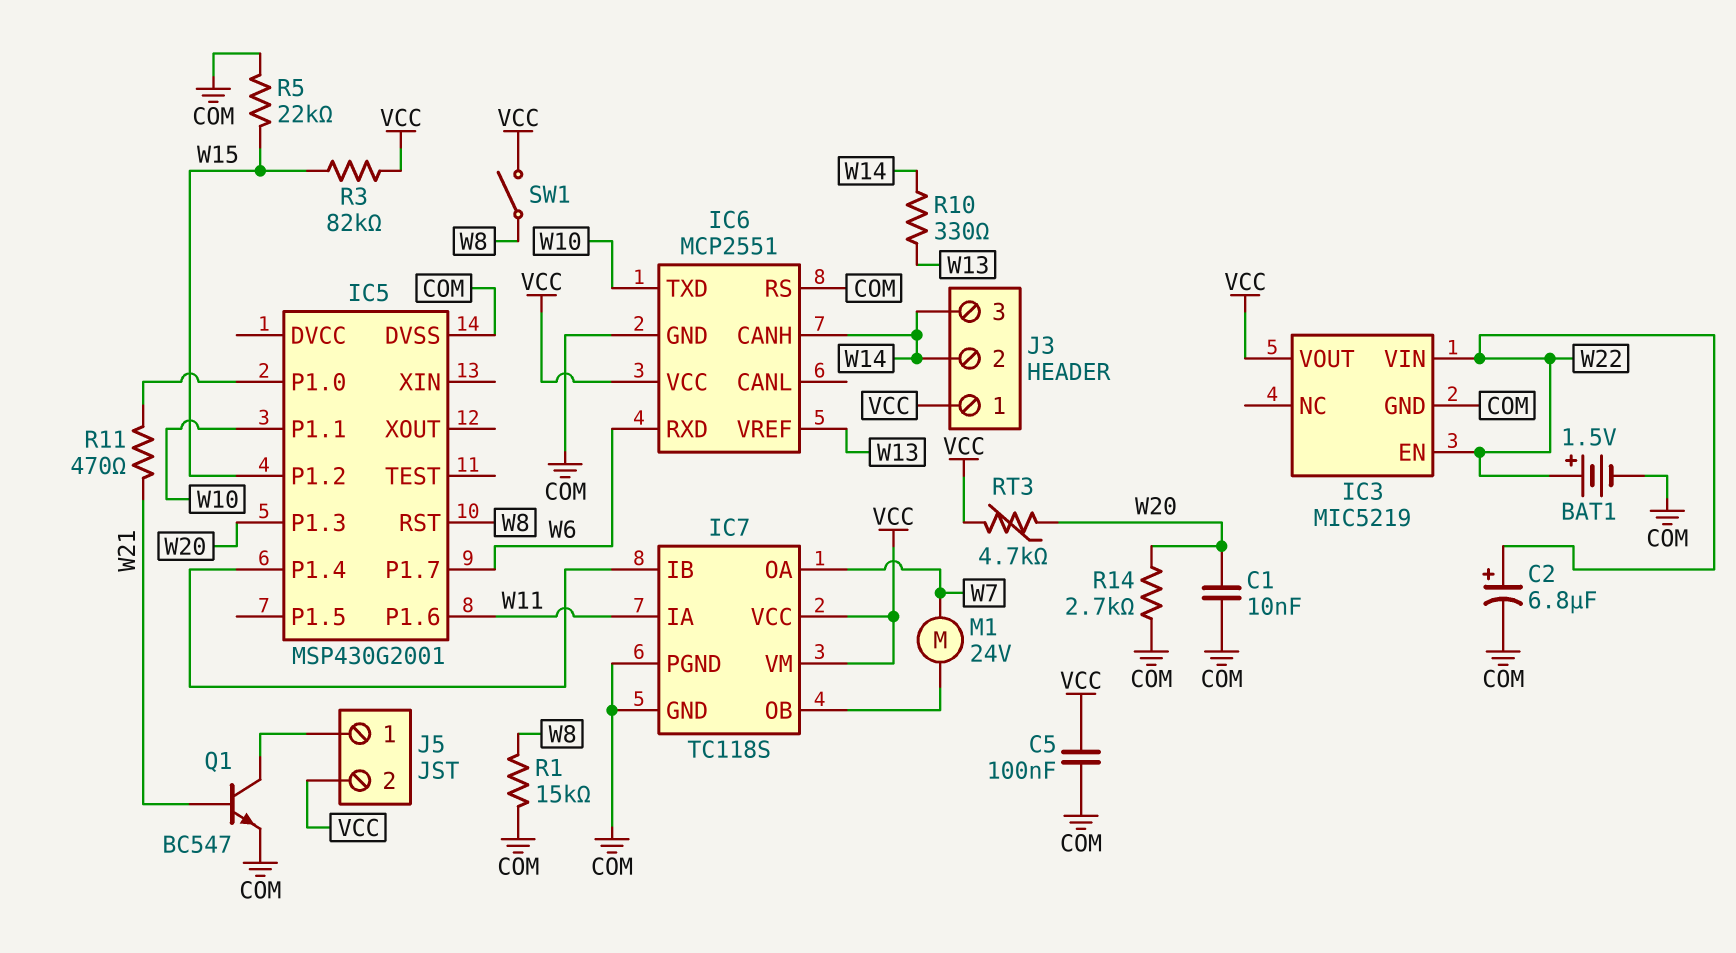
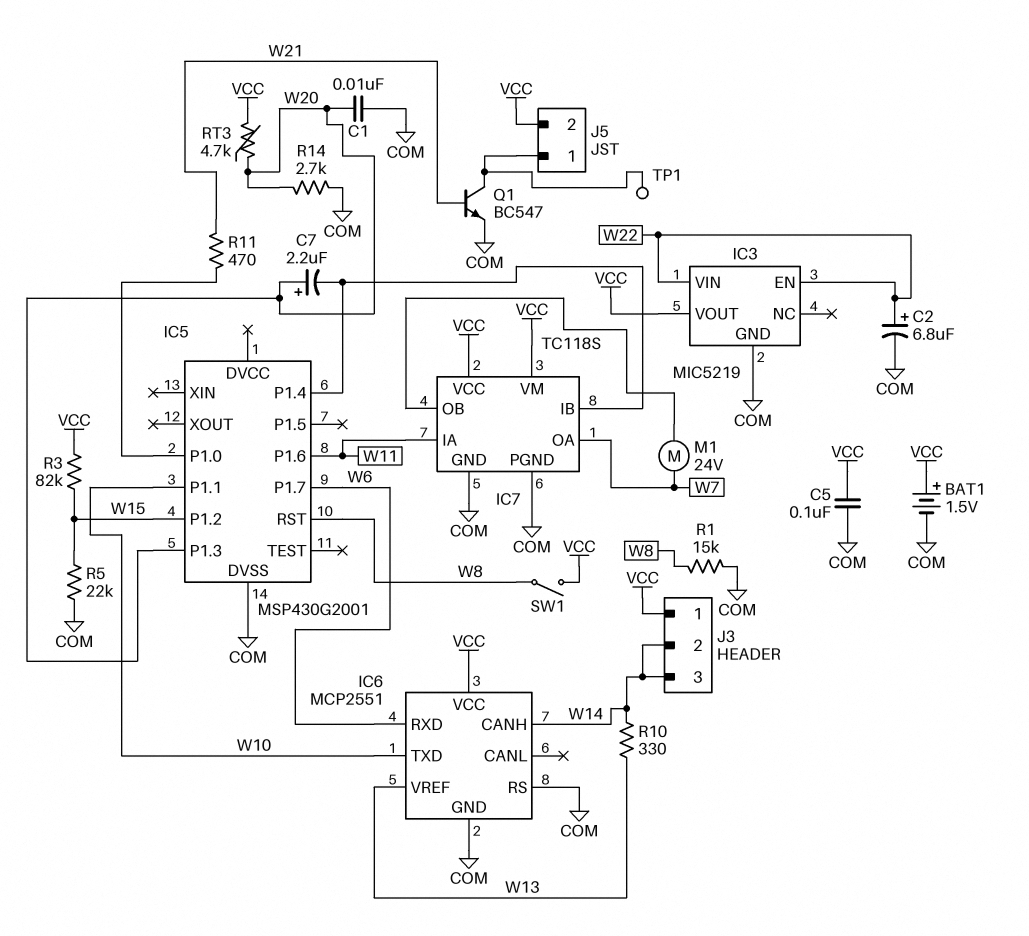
BAT1: 1.5V (plus W22, minus COM) -> 1.5V (plus VCC, minus COM)
C7: none -> 2.2uF (plus W20, minus IC5/P1.4)
TP1: none -> test point (J5/1)

